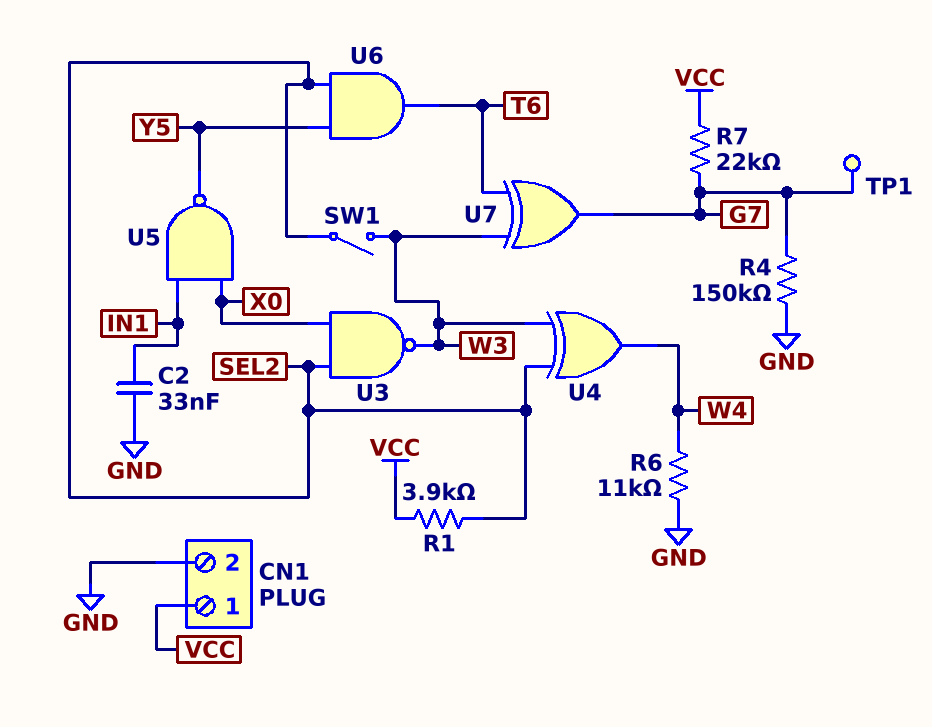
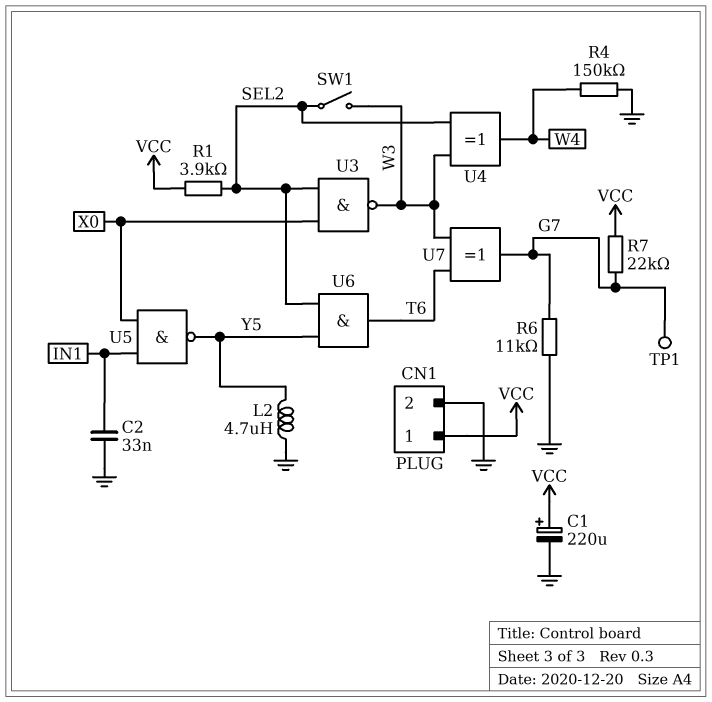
C1: none -> 220uF (plus VCC, minus GND)
L2: none -> 4.7uH (GND, Y5)
R4: 150k (G7, GND) -> 150k (GND, W4)
R6: 11k (GND, W4) -> 11k (G7, GND)

